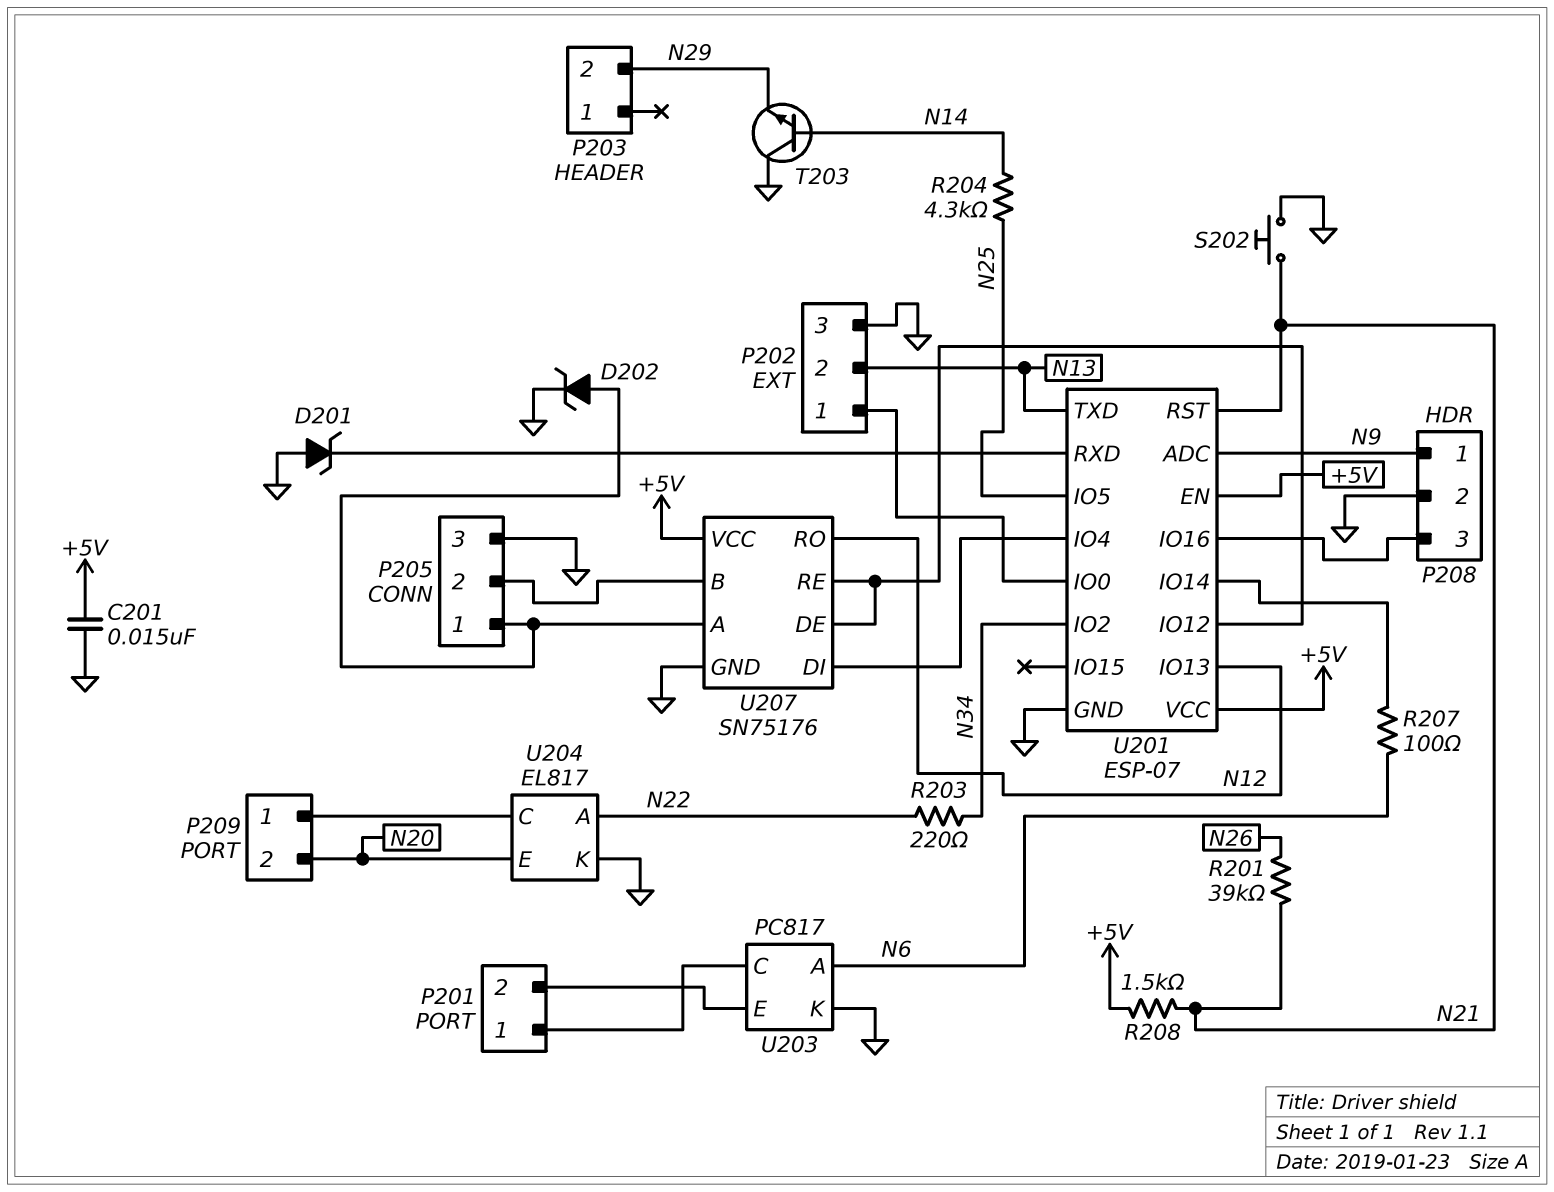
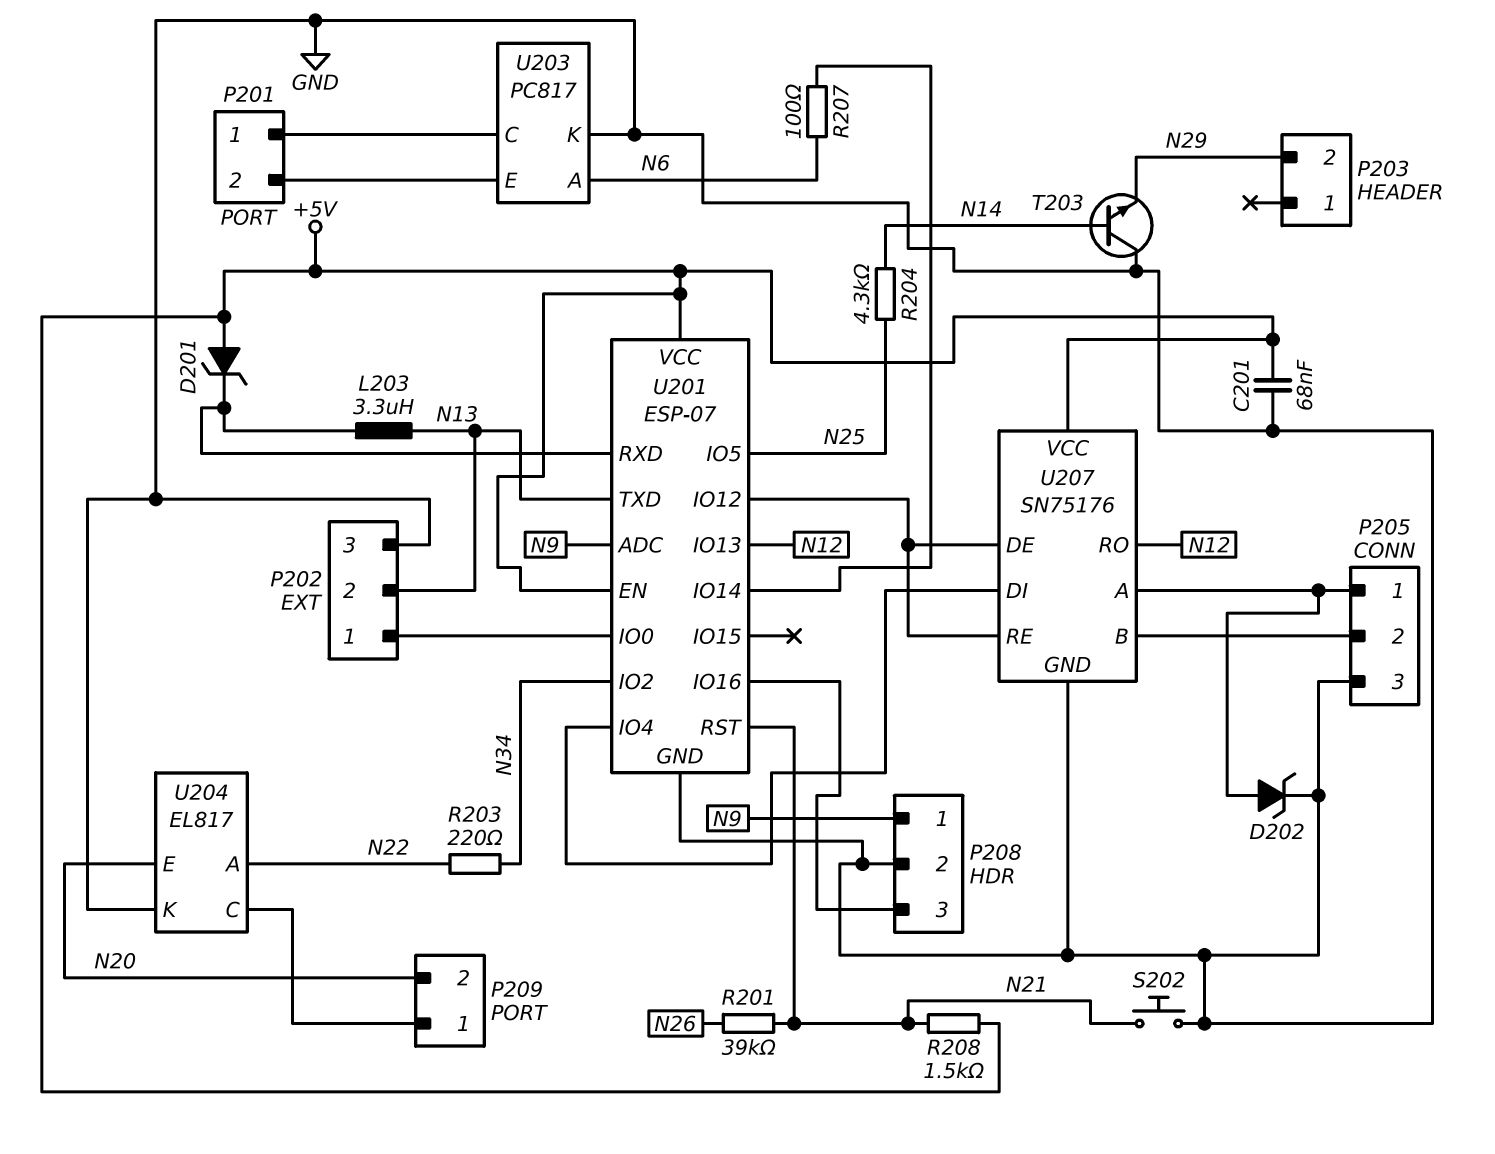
C201: 15nF (+5V, GND) -> 68nF (+5V, GND)
D201: zener (A GND, K U201/RXD) -> zener (A +5V, K U201/RXD)
L203: none -> 3.3uH (N13, U201/RXD)

